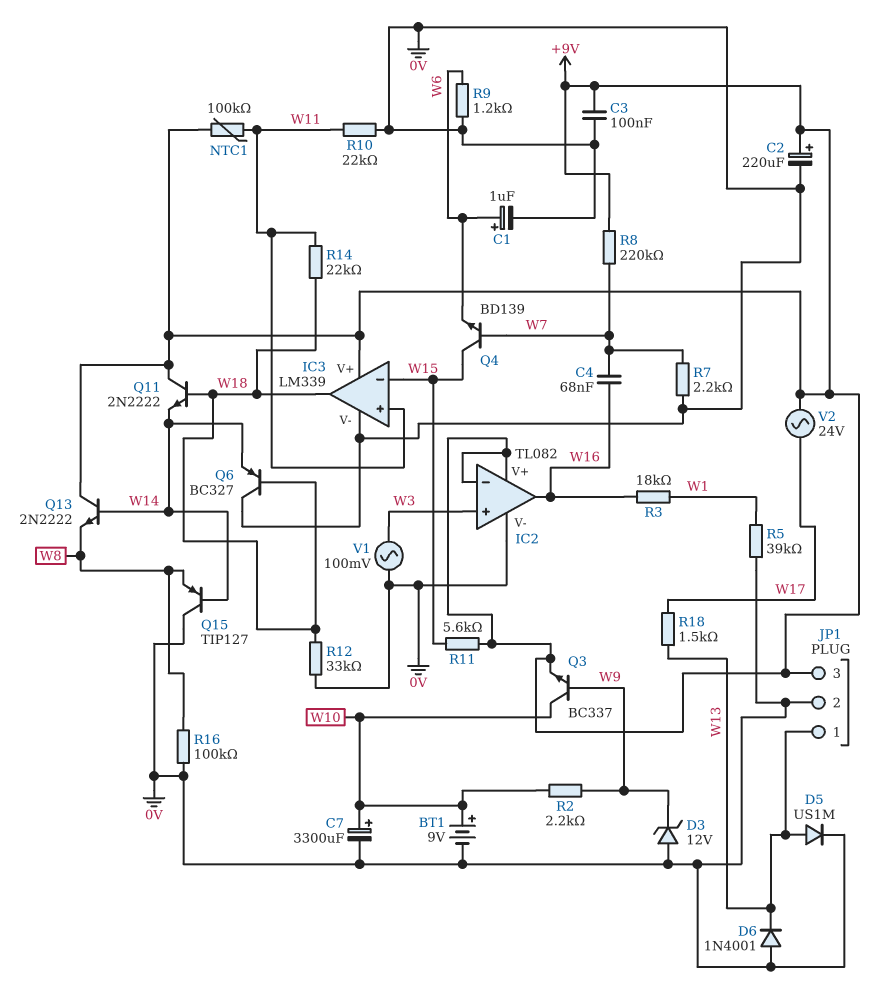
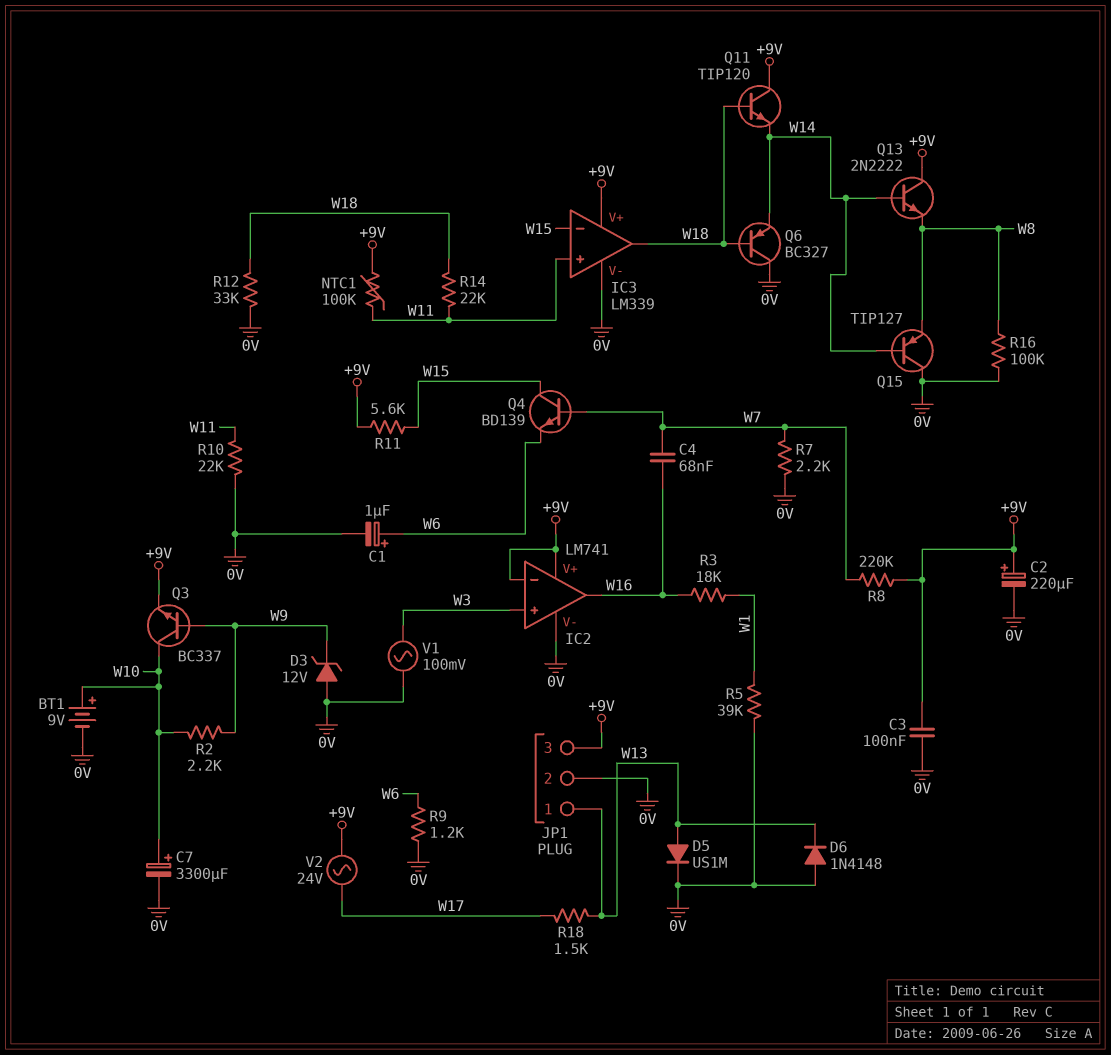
D6: diode 1N4001 (A 0V, K W13) -> diode 1N4148 (A 0V, K W13)
IC2: TL082 -> LM741
Q11: NPN 2N2222 (B W18, C +9V, E W14) -> NPN TIP120 (B W18, C +9V, E W14)

